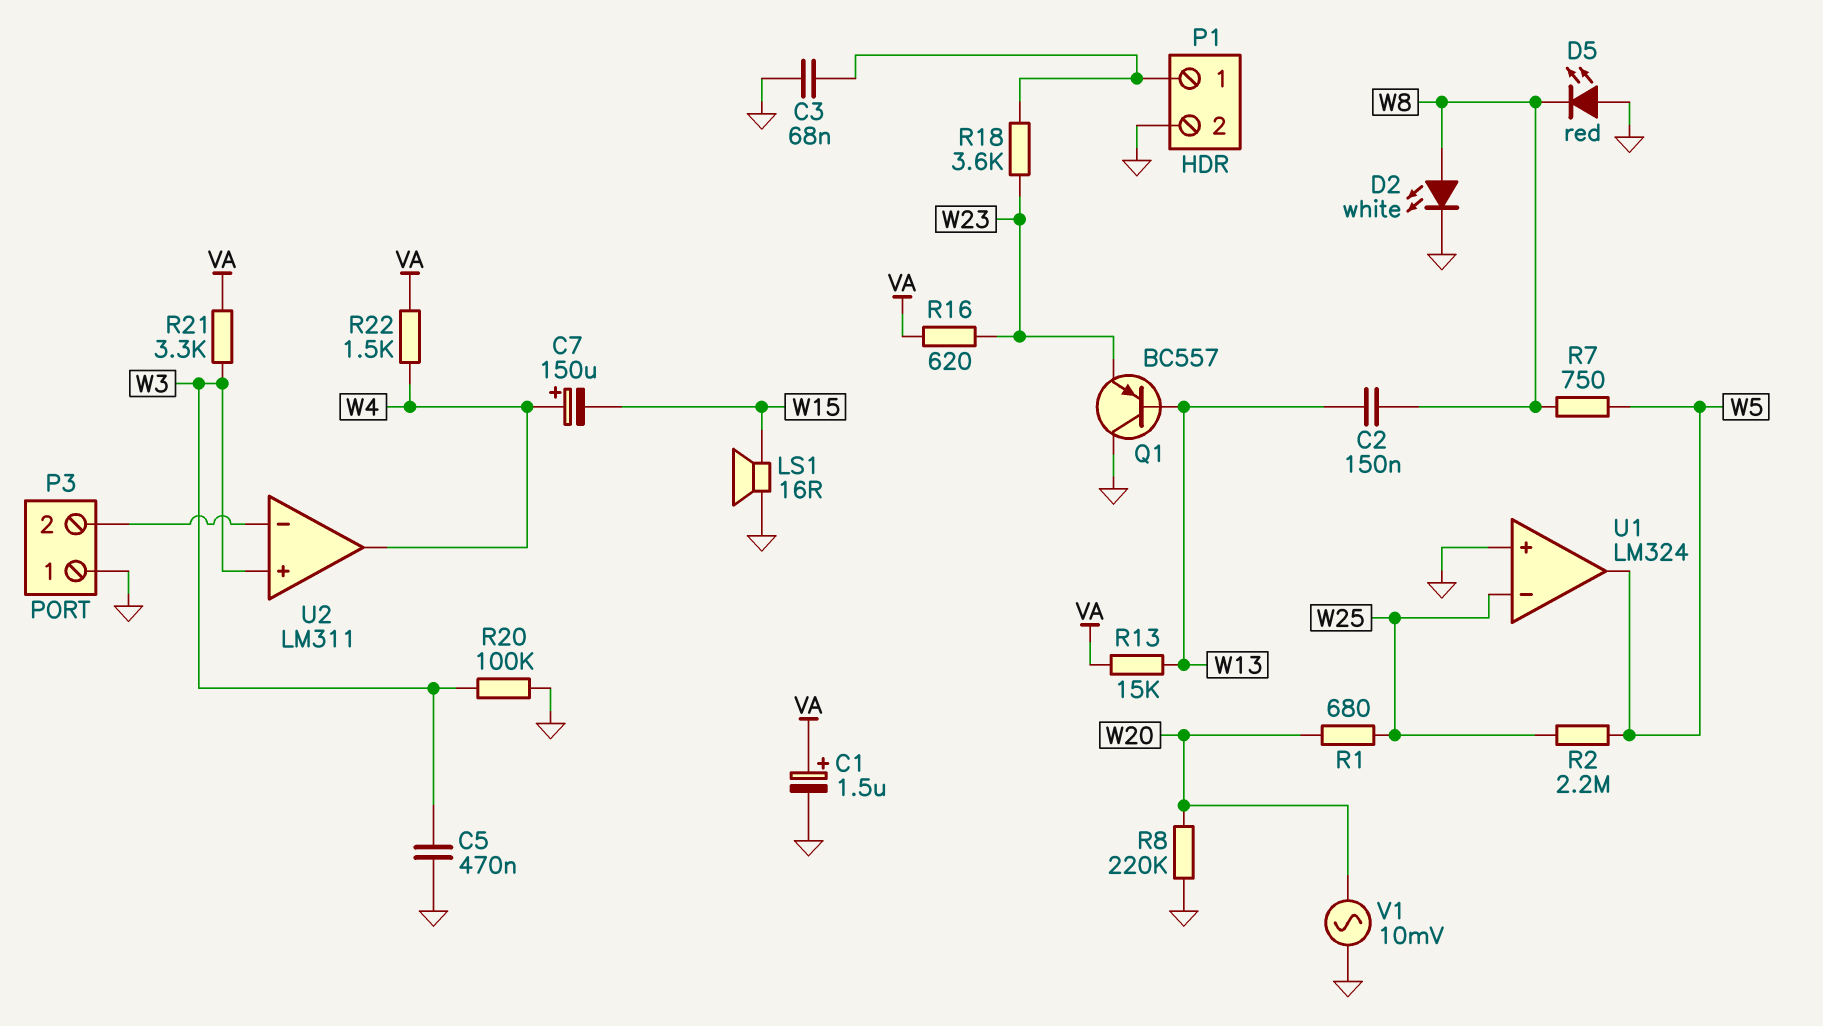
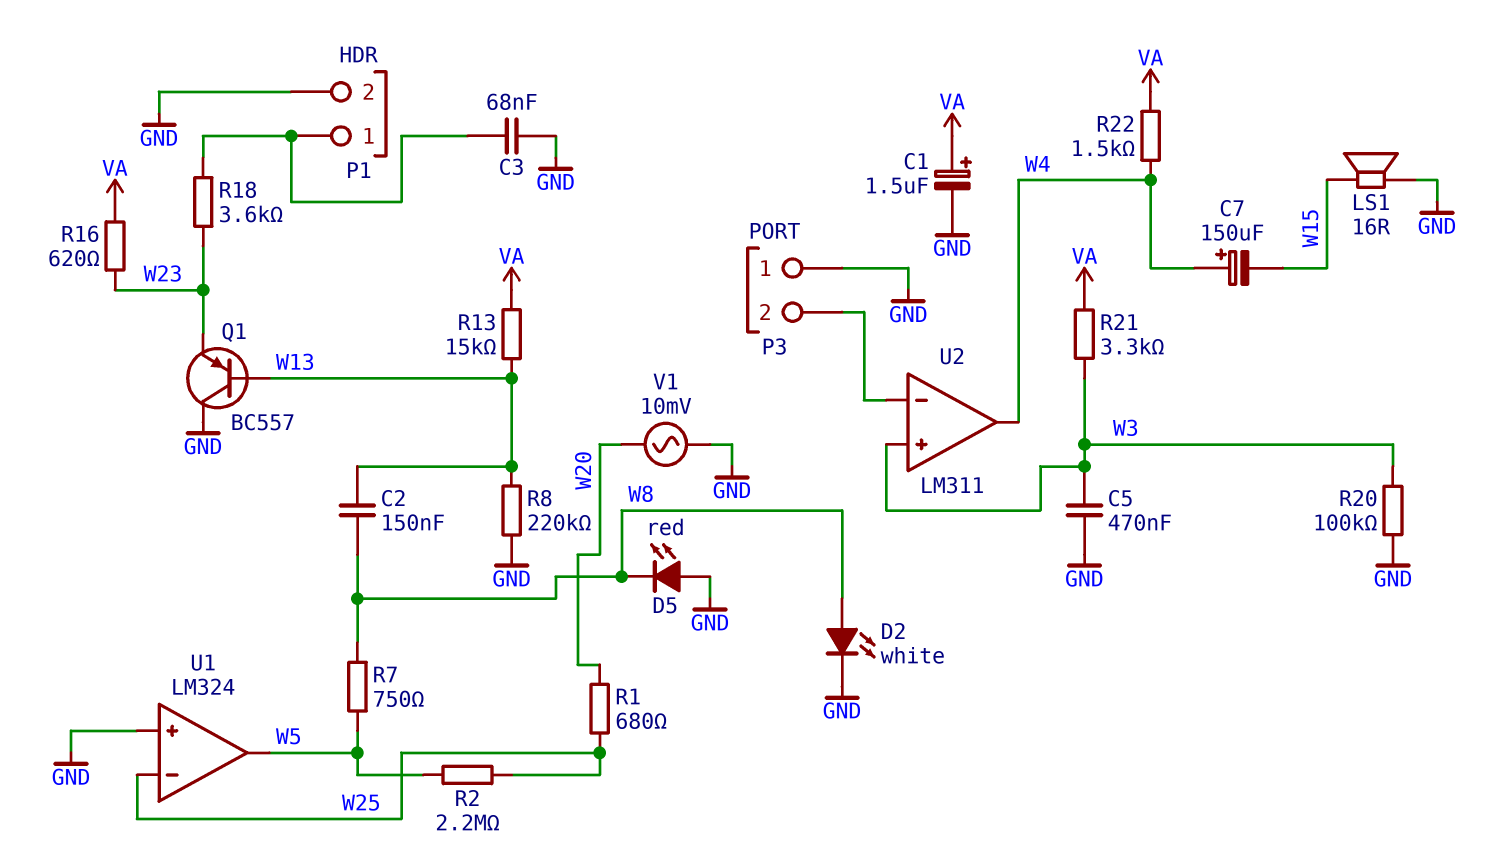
R8: 220k (GND, W20) -> 220k (GND, W13)

